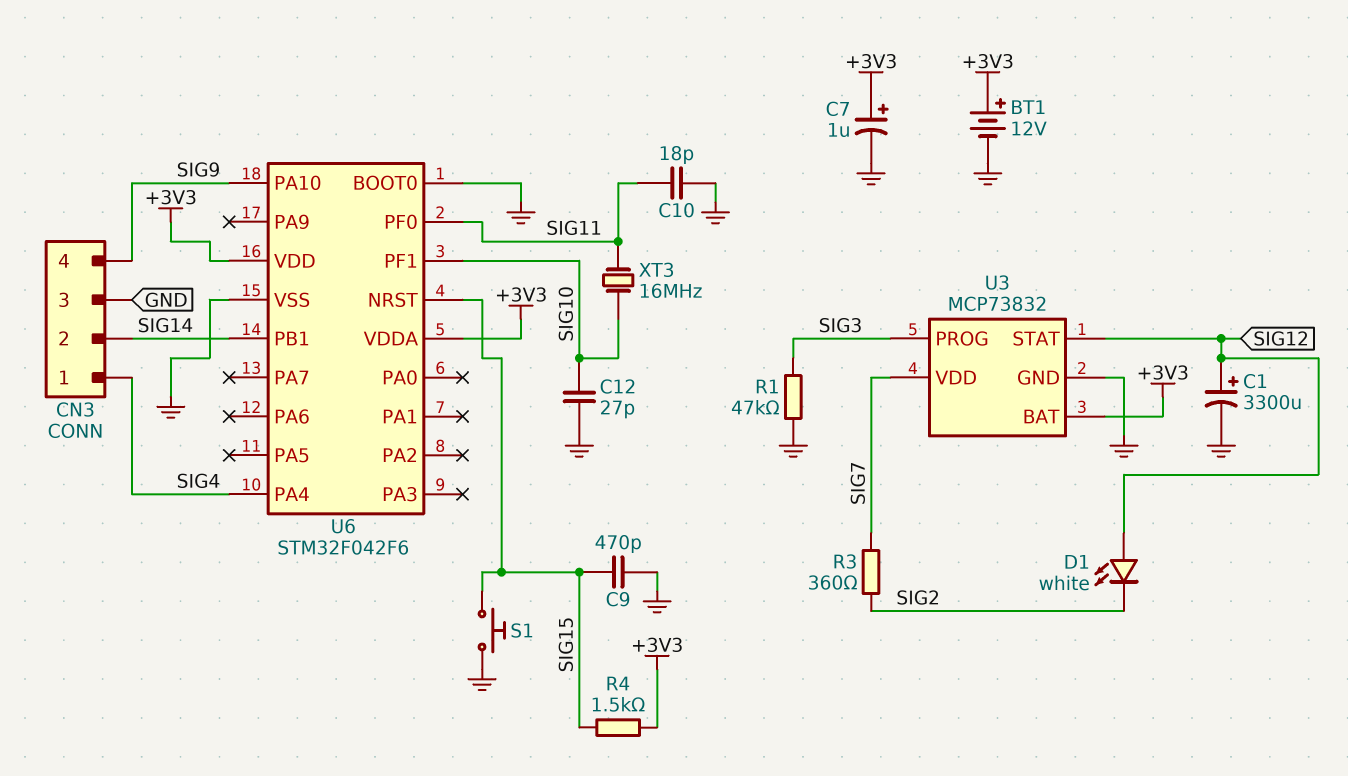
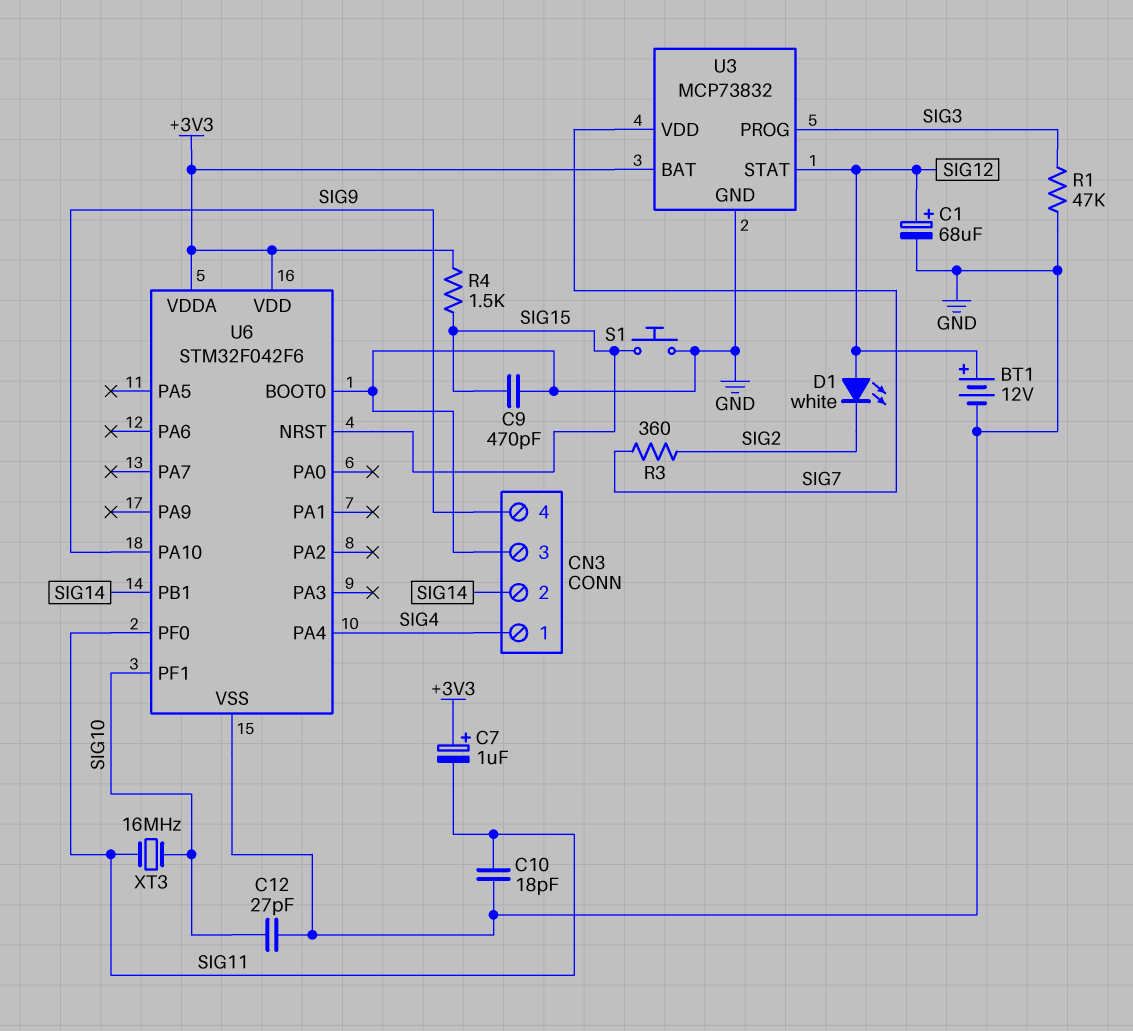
BT1: 12V (plus +3V3, minus GND) -> 12V (plus SIG12, minus GND)
C1: 3300uF (plus SIG12, minus GND) -> 68uF (plus SIG12, minus GND)
C7: 1uF (plus +3V3, minus GND) -> 1uF (plus +3V3, minus SIG11)

